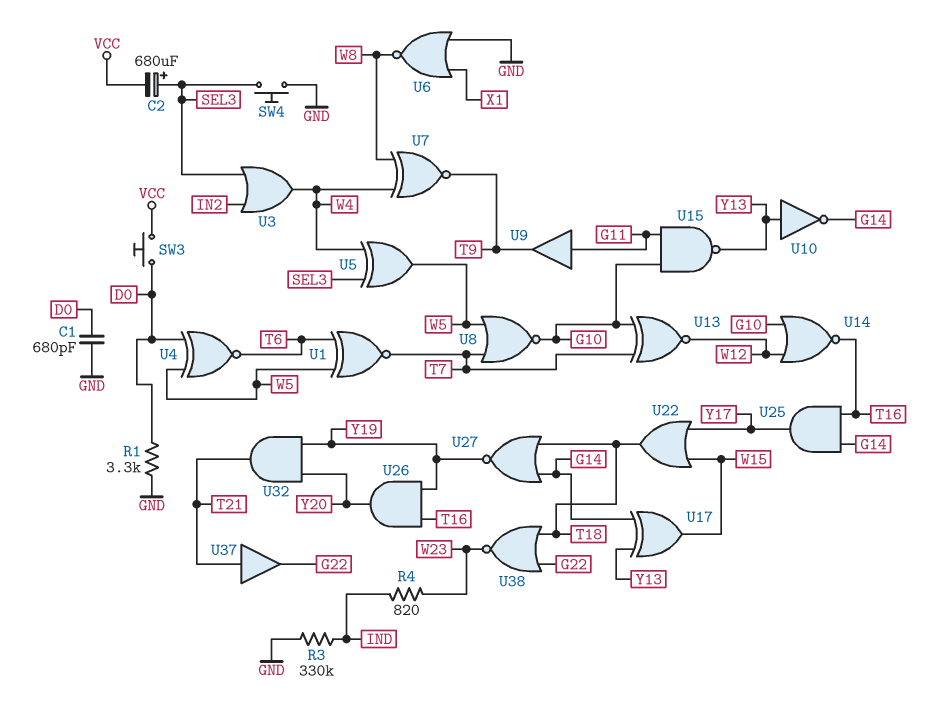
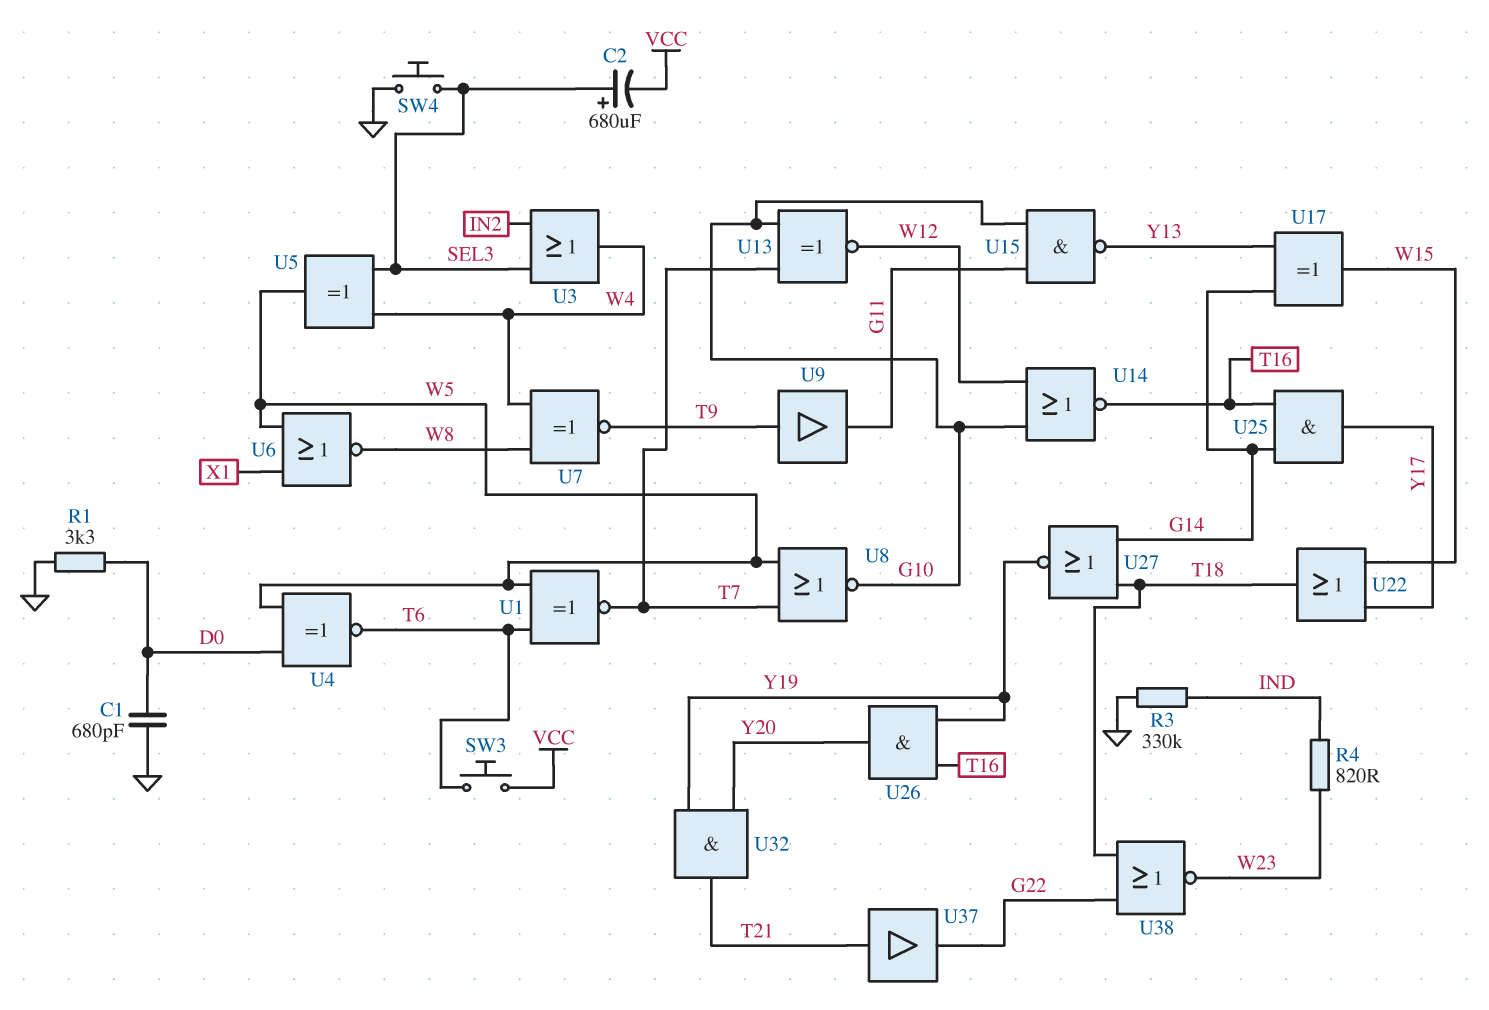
SW3: button (D0, VCC) -> button (T6, VCC)
U6: NOR (in GND, in X1, out W8) -> NOR (in W5, in X1, out W8)
U9: buffer (in G11, out T9) -> buffer (in T9, out G11)
U10: NOT (in Y13, out G14) -> none

